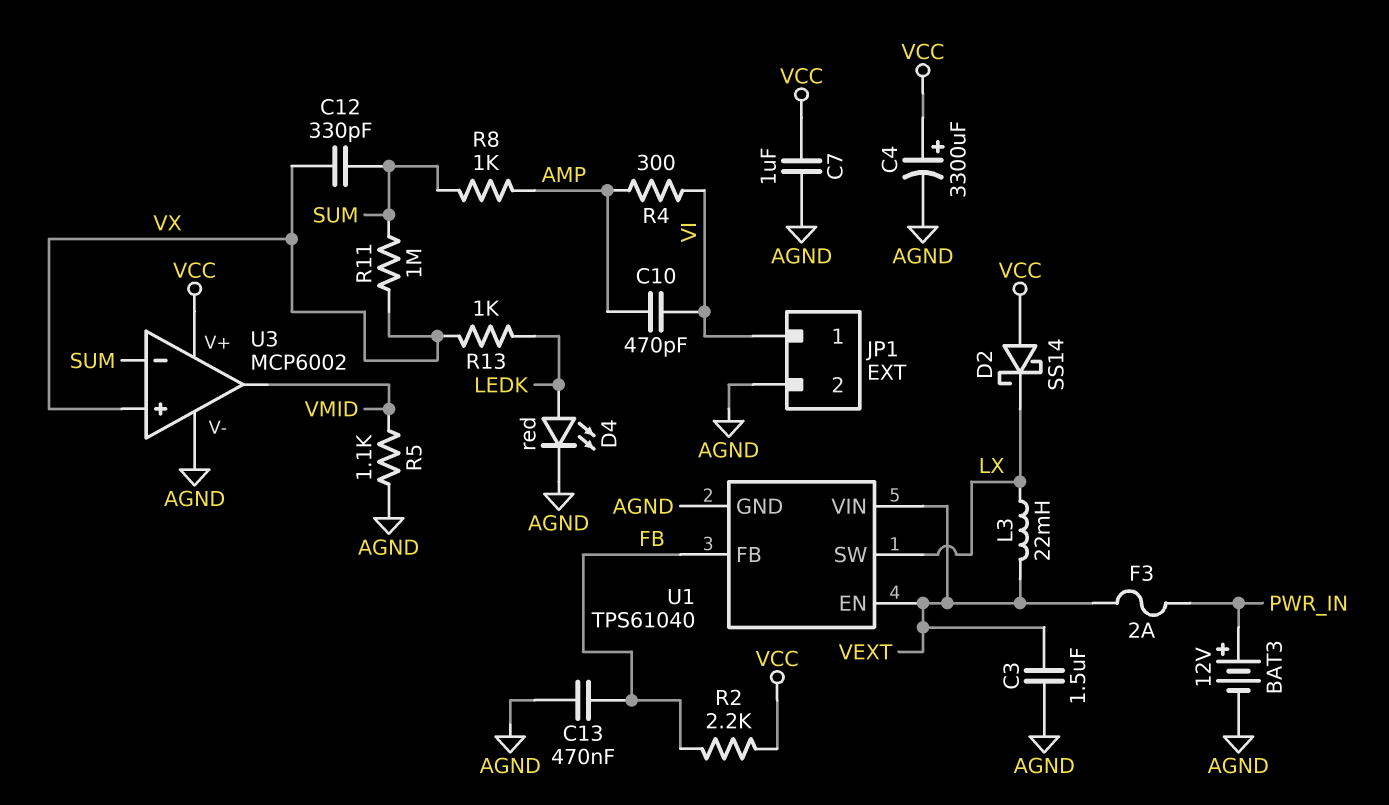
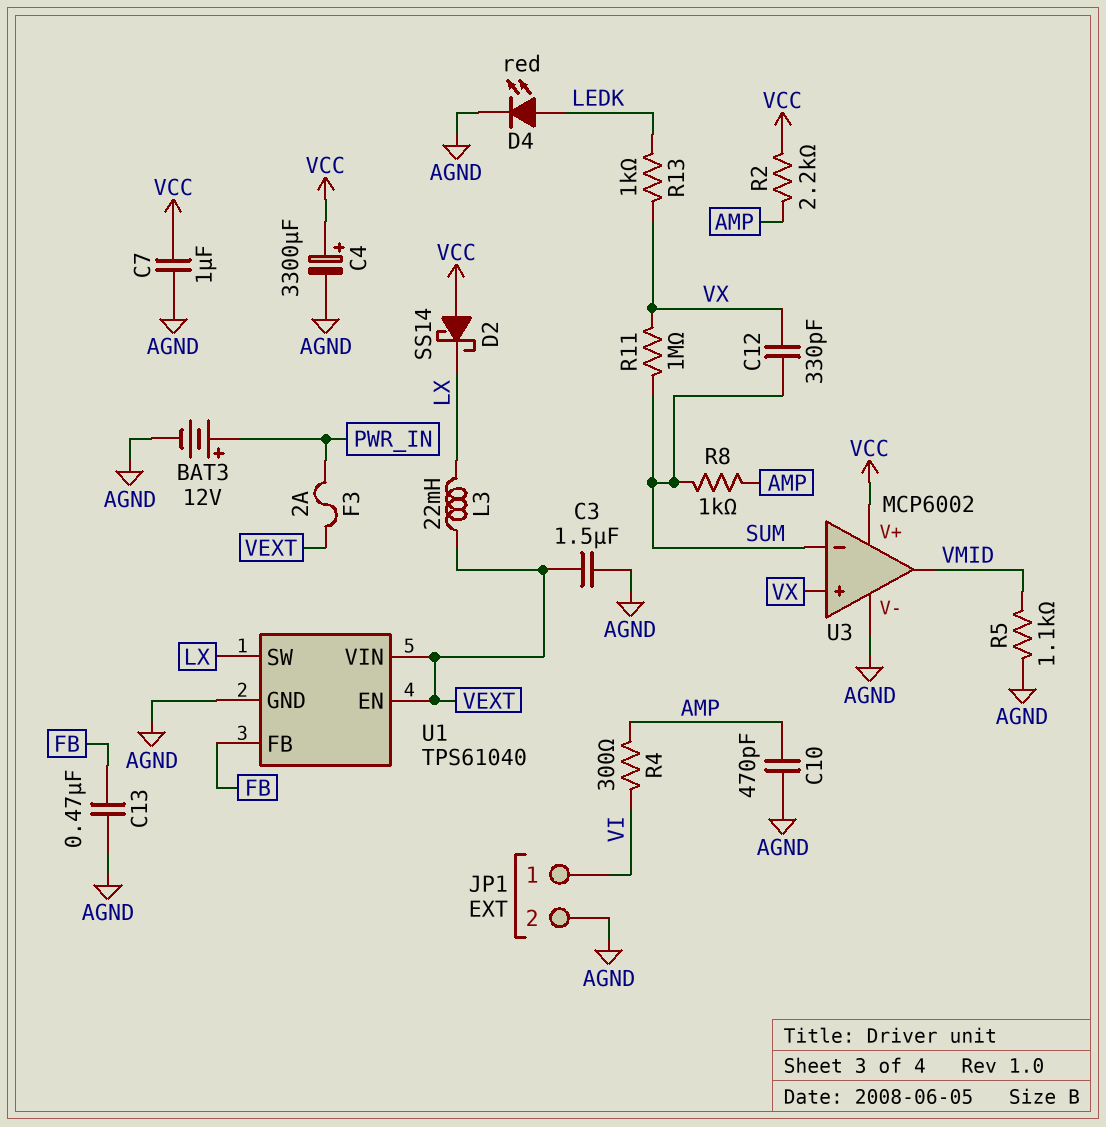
C10: 470pF (AMP, VI) -> 470pF (AGND, AMP)
R2: 2.2k (FB, VCC) -> 2.2k (AMP, VCC)

